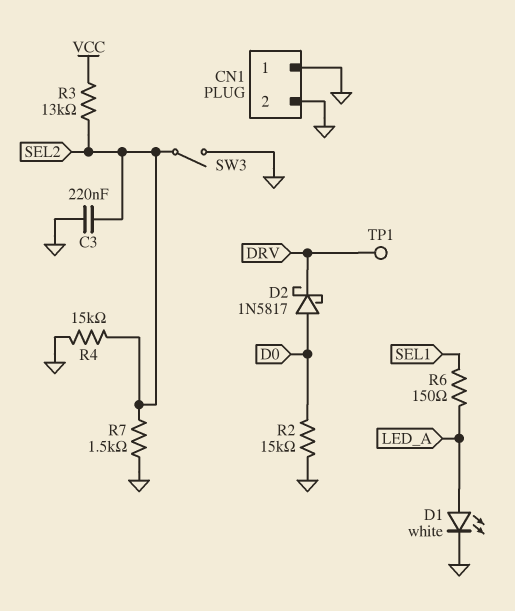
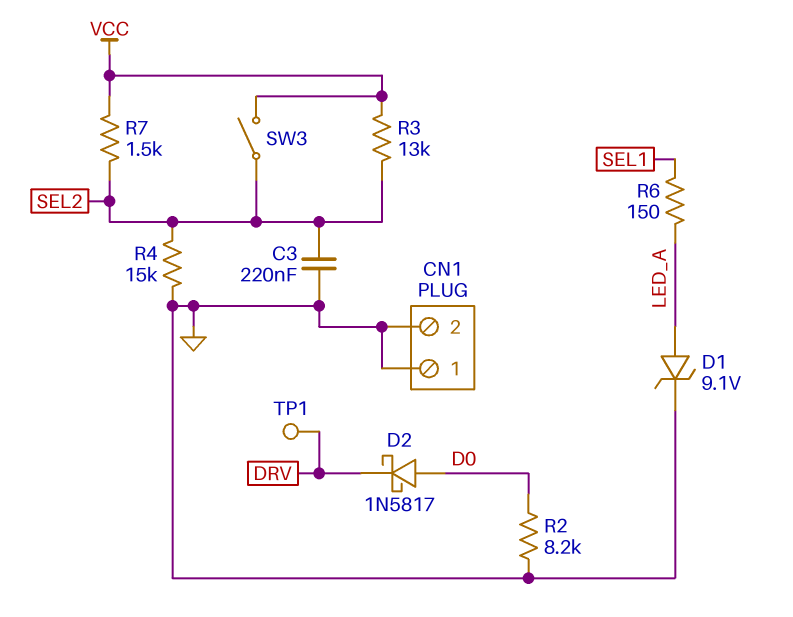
D1: LED white (A LED_A, K GND) -> zener 9.1V (A LED_A, K GND)
R2: 15k (D0, GND) -> 8.2k (D0, GND)
R7: 1.5k (GND, SEL2) -> 1.5k (SEL2, VCC)
SW3: switch (GND, SEL2) -> switch (SEL2, VCC)

